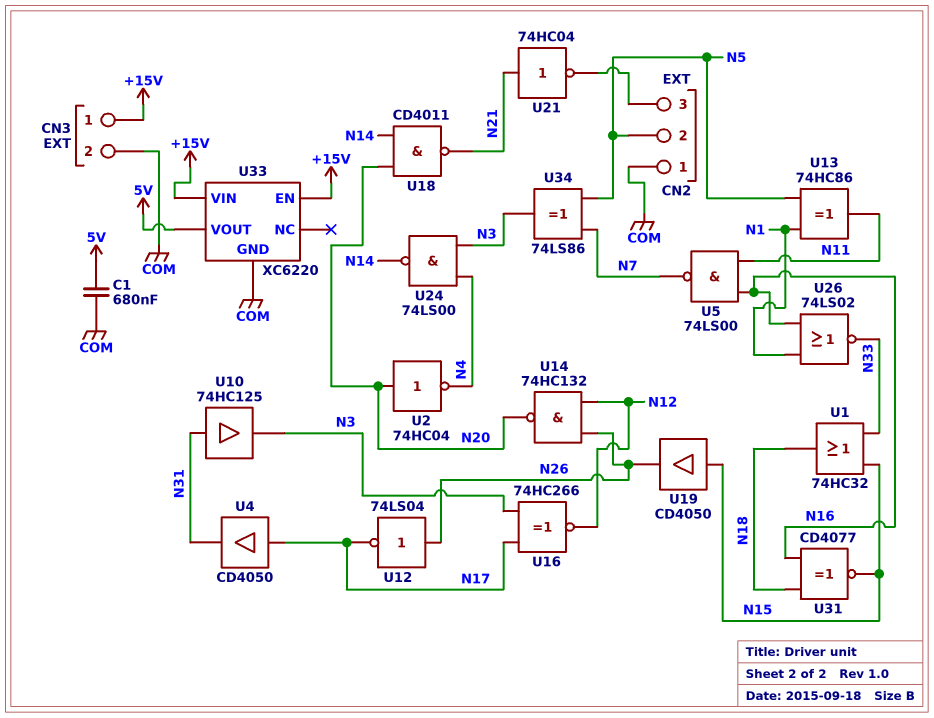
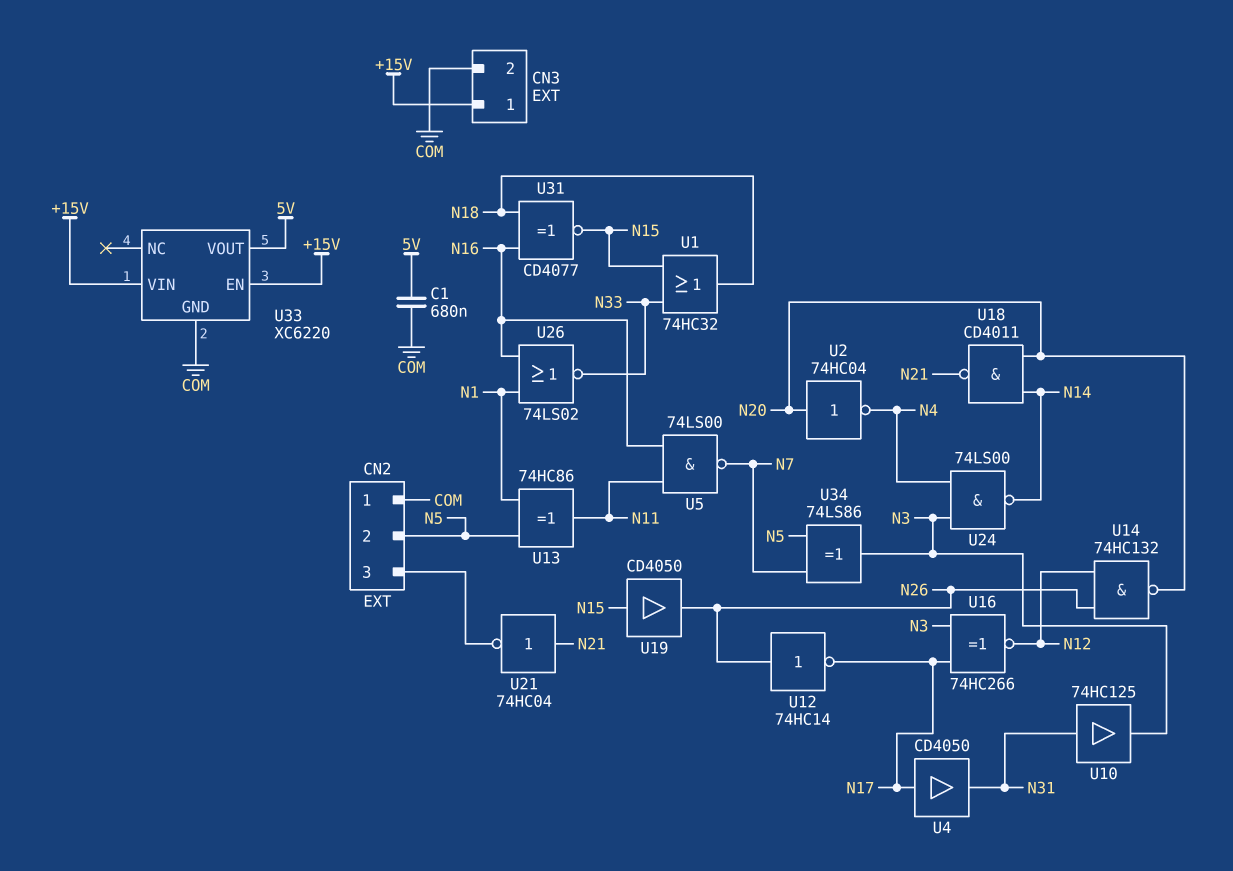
U12: NOT 74LS04 (in N26, out N17) -> NOT 74HC14 (in N26, out N17)

